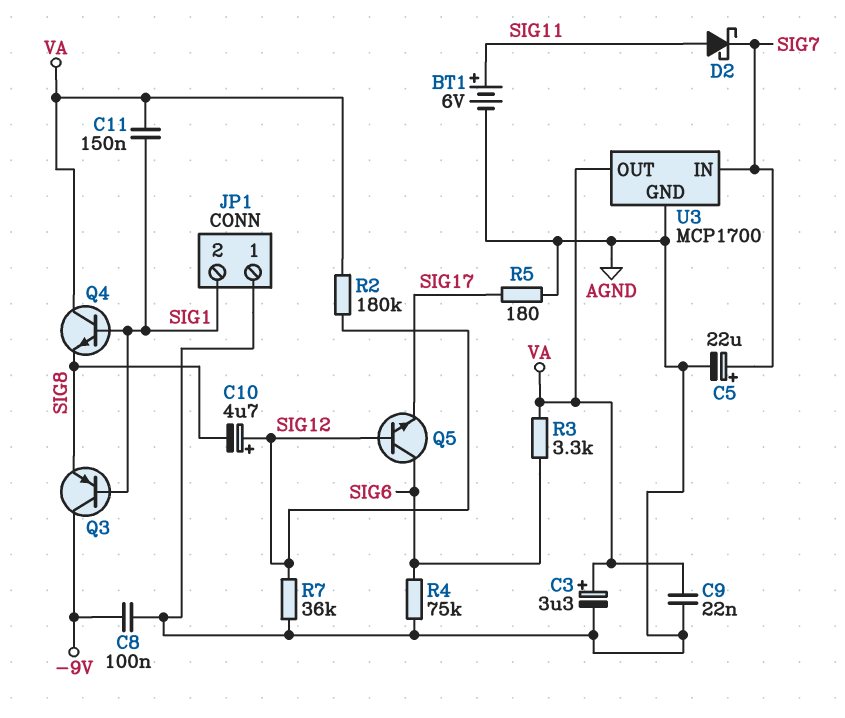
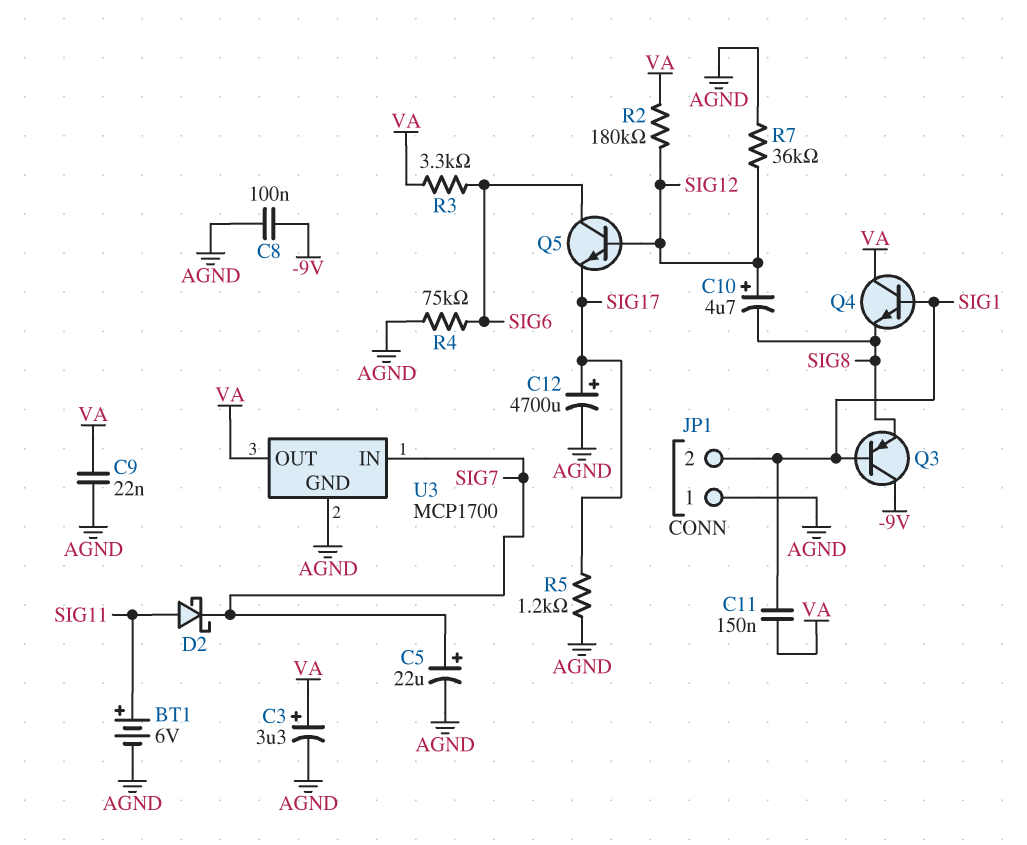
C12: none -> 4700uF (plus SIG17, minus AGND)
R5: 180 (AGND, SIG17) -> 1.2k (AGND, SIG17)

